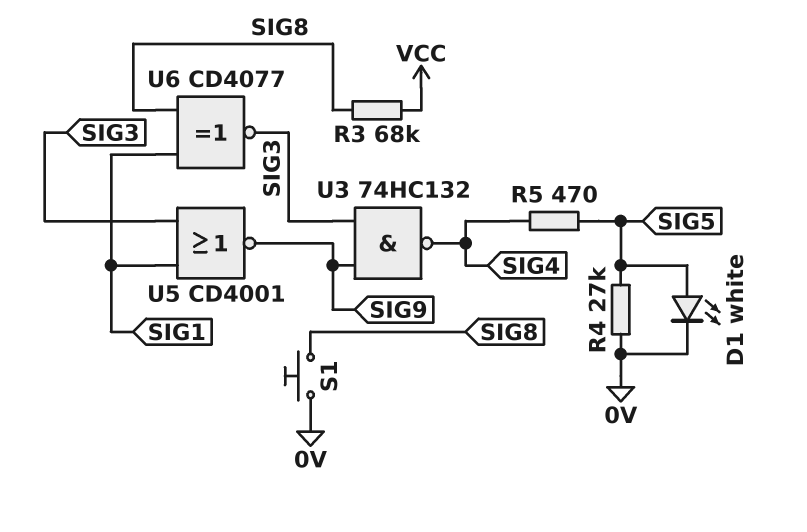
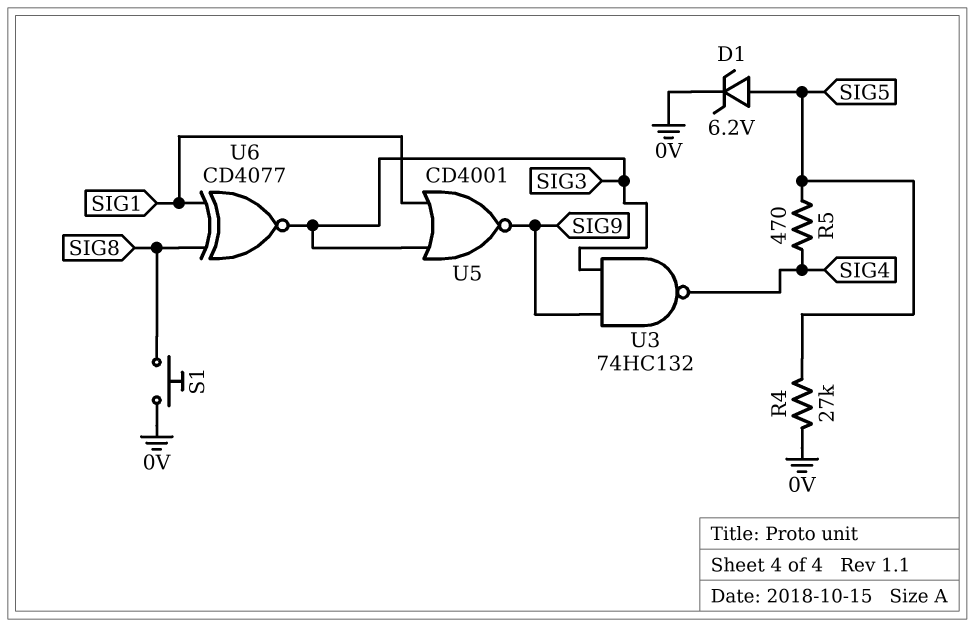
D1: LED white (A SIG5, K 0V) -> zener 6.2V (A SIG5, K 0V)
R3: 68k (SIG8, VCC) -> none

